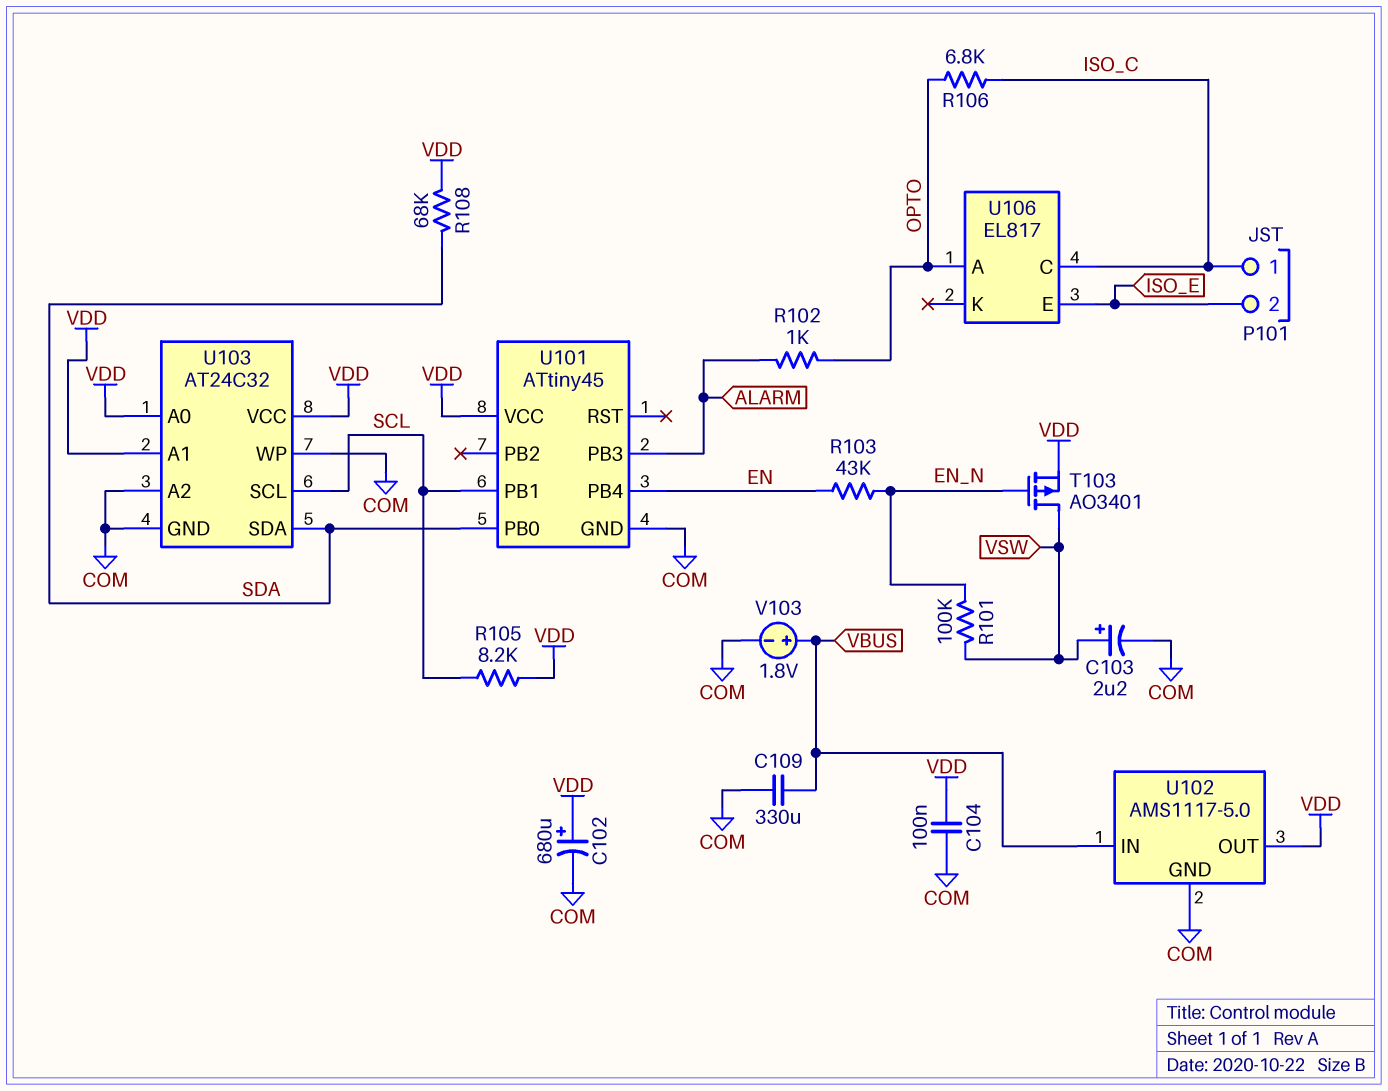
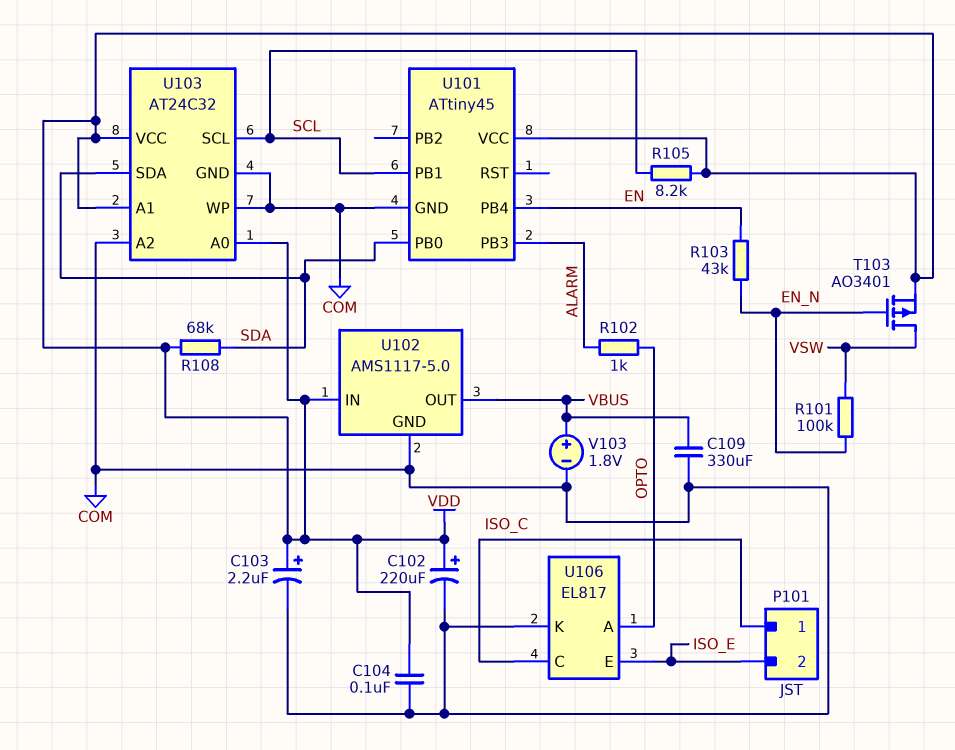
C102: 680uF (plus VDD, minus COM) -> 220uF (plus VDD, minus COM)
C103: 2.2uF (plus VSW, minus COM) -> 2.2uF (plus VDD, minus COM)
R106: 6.8k (ISO_C, OPTO) -> none
U102 pin IN: VBUS -> VDD
U102 pin OUT: VDD -> VBUS
U106 pin K: none -> COM

